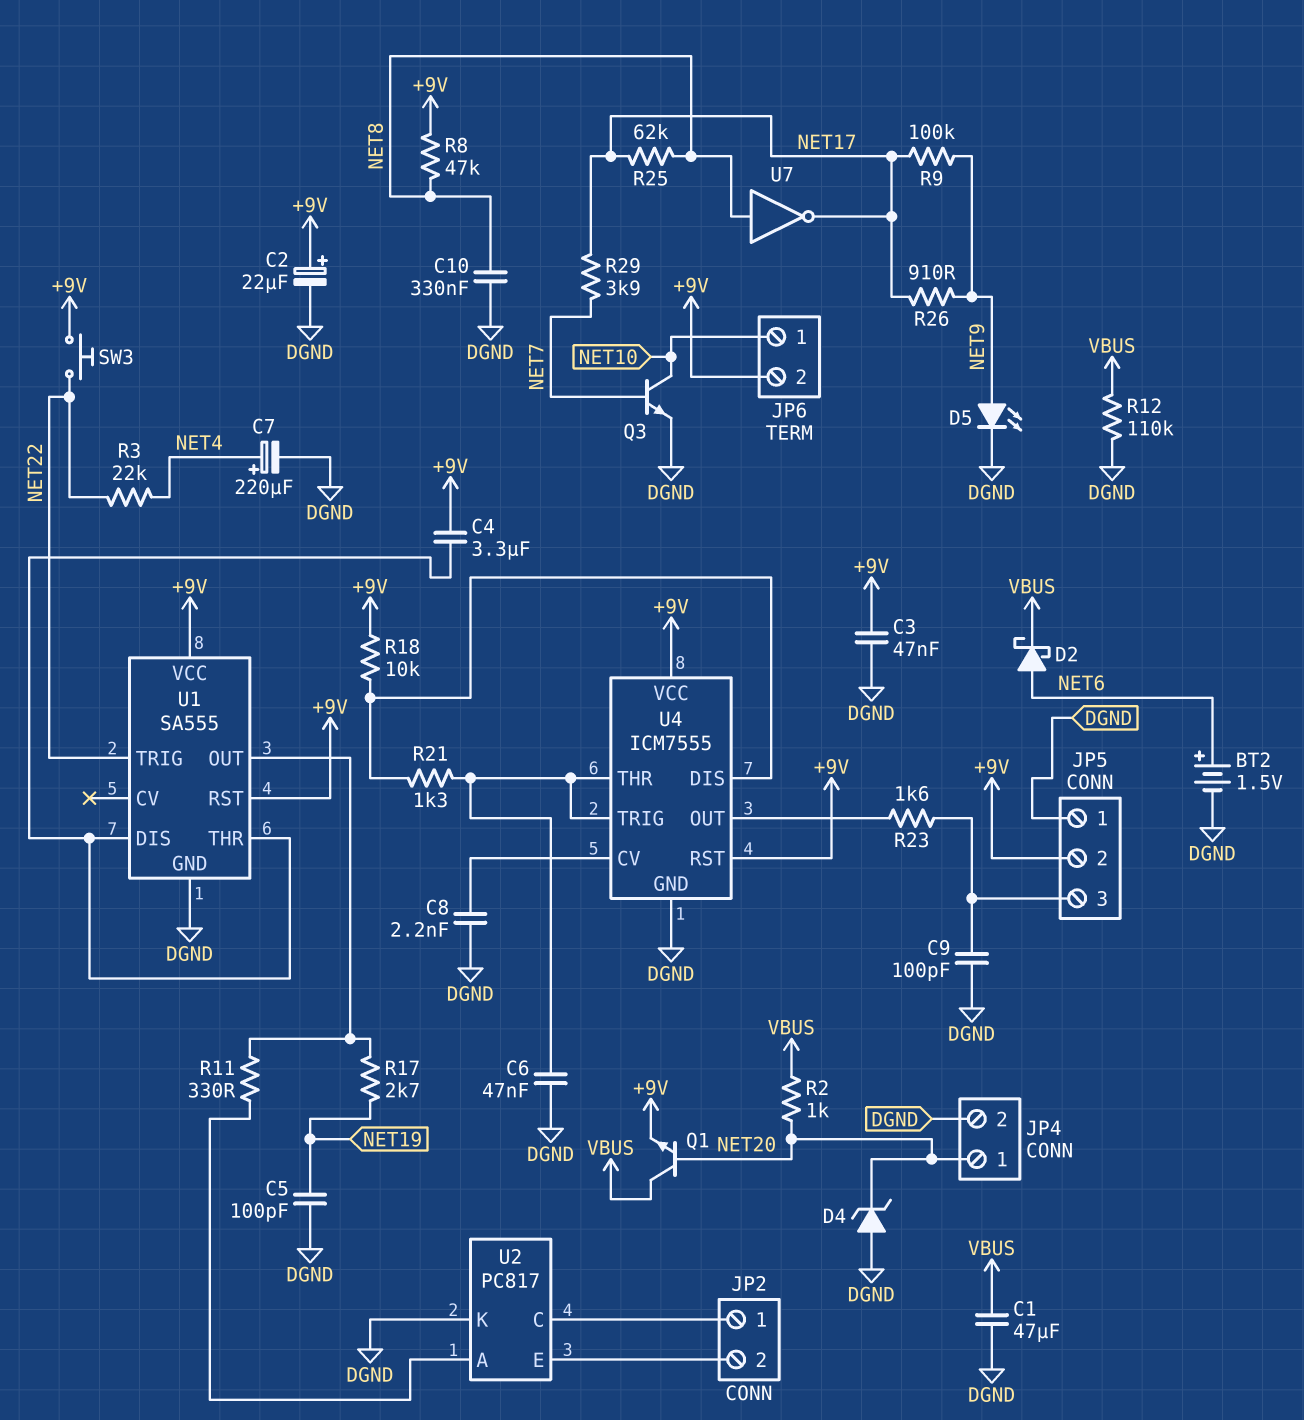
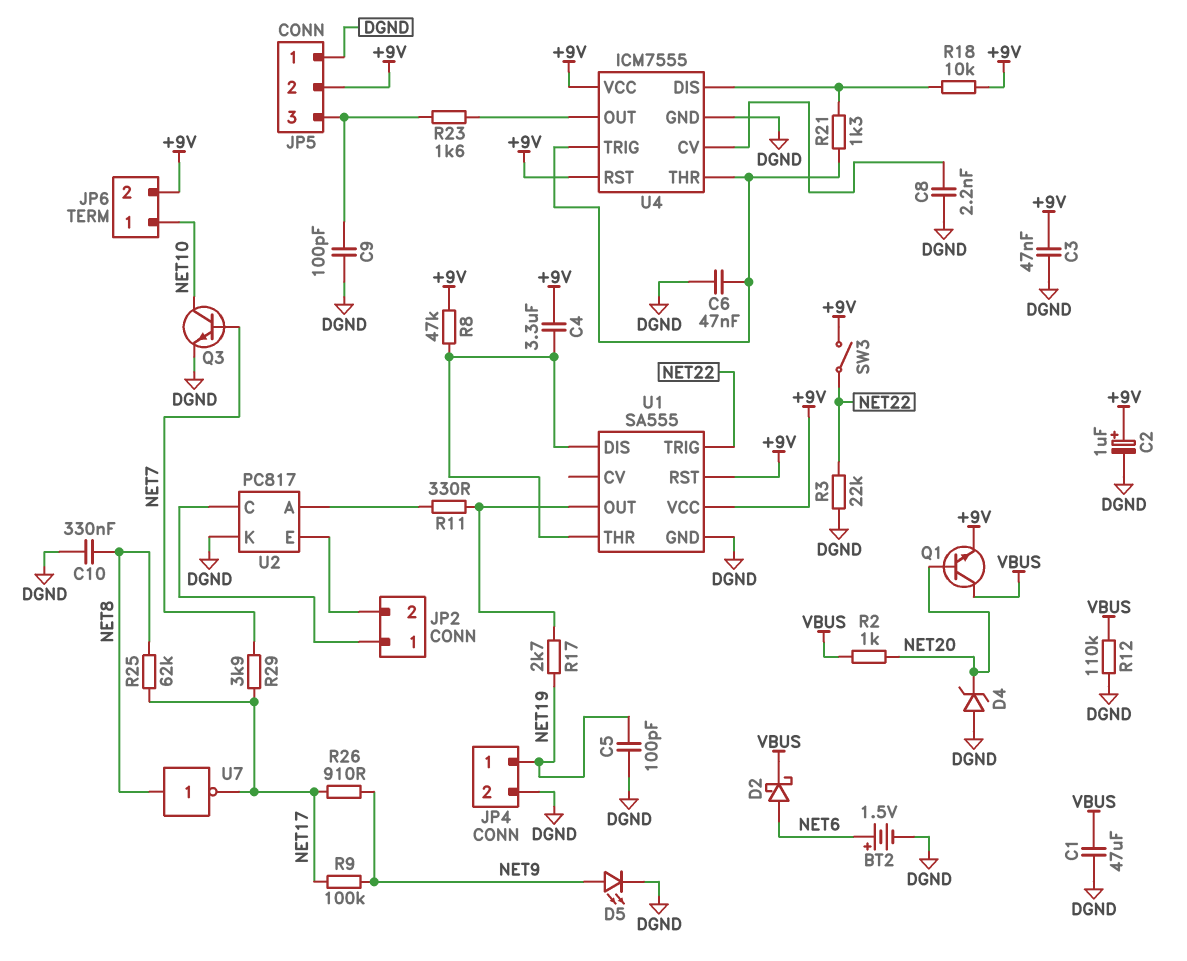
C2: 22uF (plus +9V, minus DGND) -> 1uF (plus +9V, minus DGND)
C7: 220uF (plus NET4, minus DGND) -> none
JP4 pin 1: NET20 -> NET19
R3: 22k (NET4, NET22) -> 22k (DGND, NET22)
R8: 47k (+9V, NET8) -> 47k (+9V, U1/DIS)
SW3: button (+9V, NET22) -> switch (+9V, NET22)

